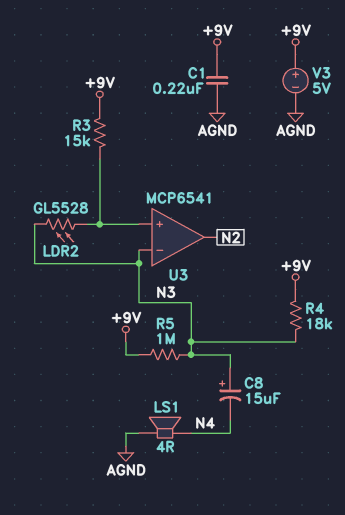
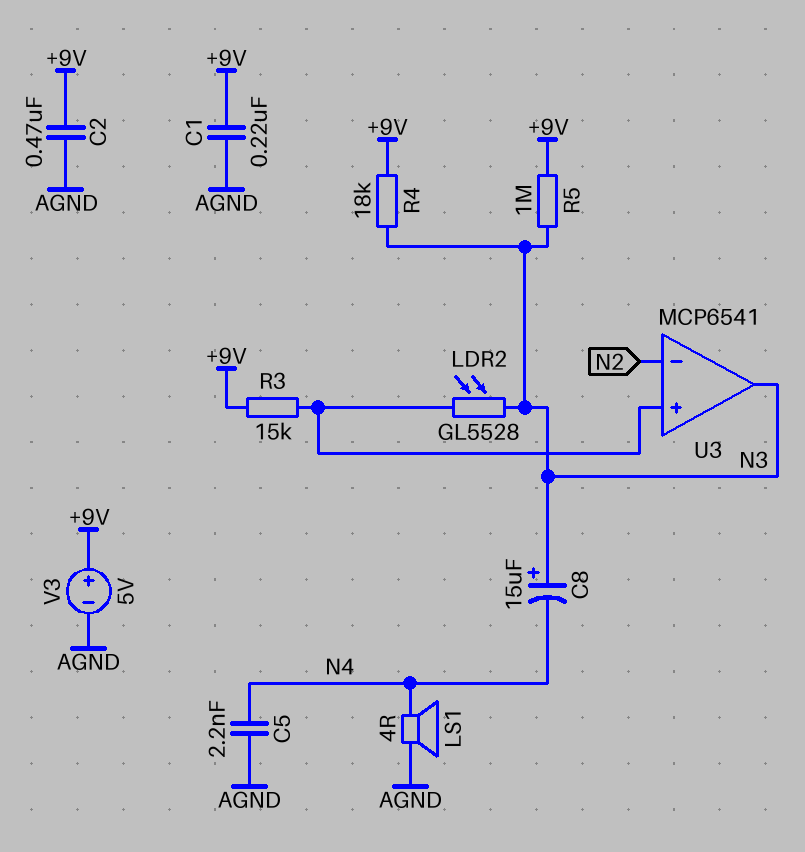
C2: none -> 470nF (+9V, AGND)
C5: none -> 2.2nF (AGND, N4)
U3 pin in-: N3 -> N2
U3 pin out: N2 -> N3

